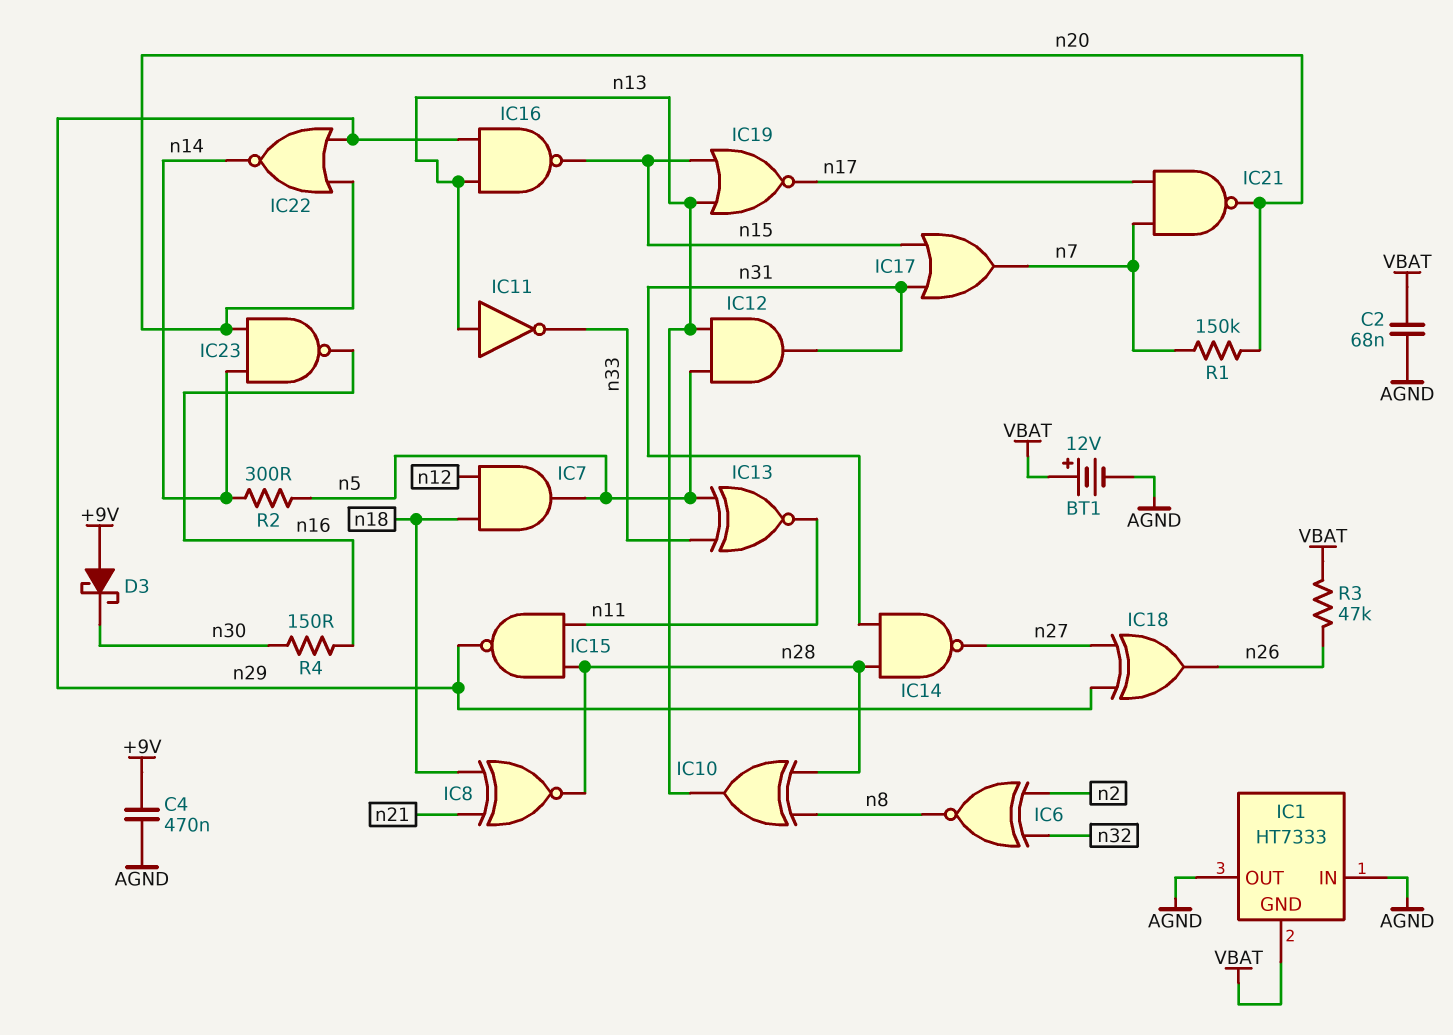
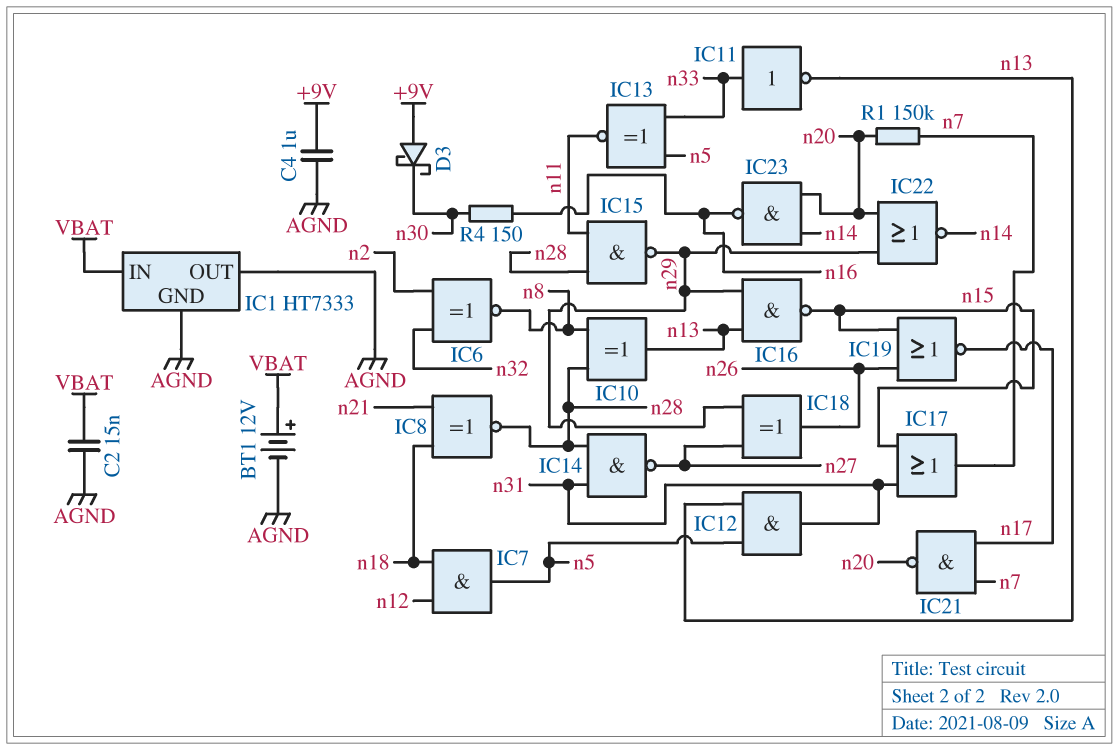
C2: 68nF (AGND, VBAT) -> 15nF (AGND, VBAT)
C4: 470nF (+9V, AGND) -> 1uF (+9V, AGND)
IC1 pin GND: VBAT -> AGND
IC1 pin IN: AGND -> VBAT
IC11: NOT (in n13, out n33) -> NOT (in n33, out n13)
IC19: NOR (in n13, in n15, out n17) -> NOR (in n15, in n26, out n17)
R2: 300 (n5, n14) -> none
R3: 47k (VBAT, n26) -> none

